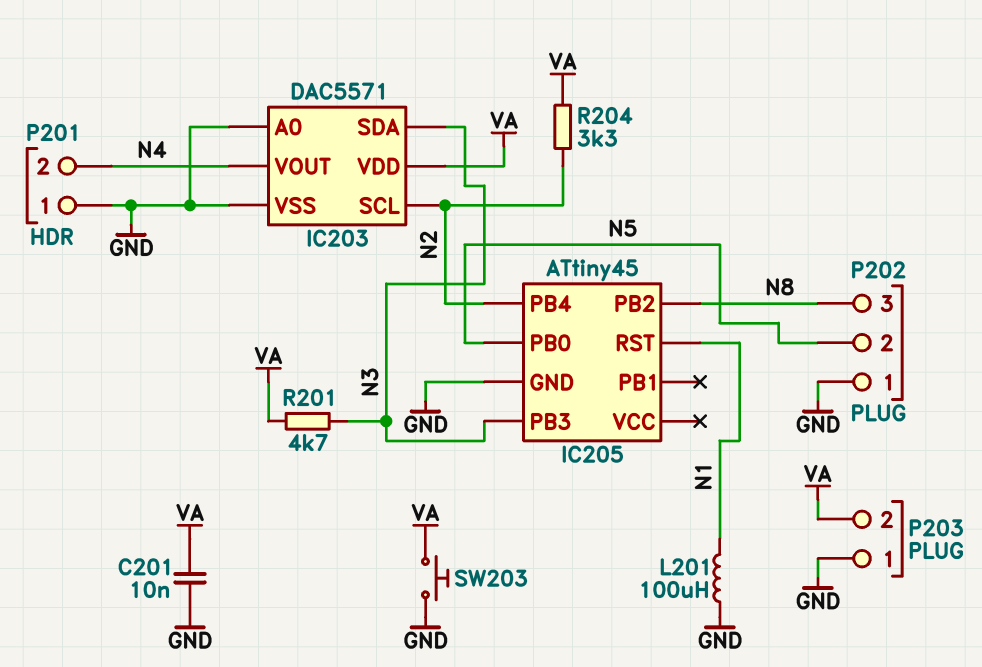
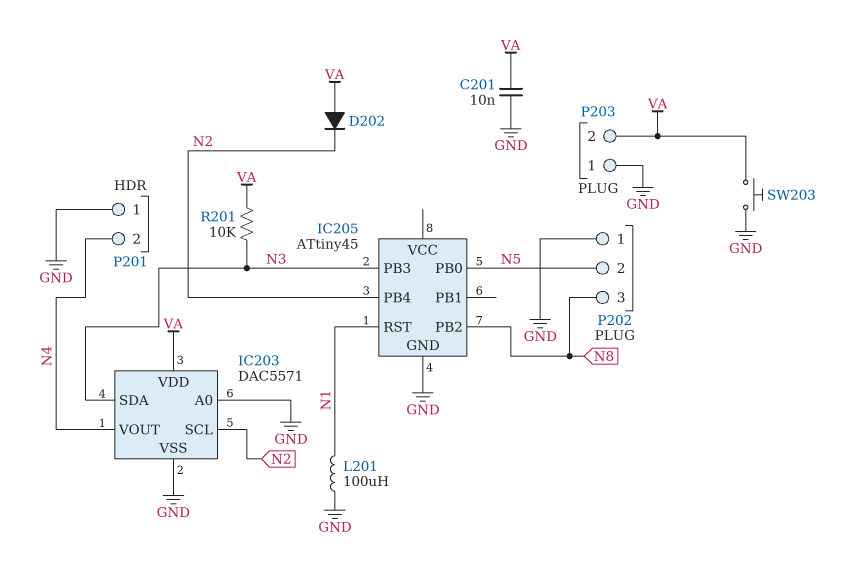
D202: none -> diode (A VA, K N2)
R201: 4.7k (N3, VA) -> 10k (N3, VA)
R204: 3.3k (N2, VA) -> none

